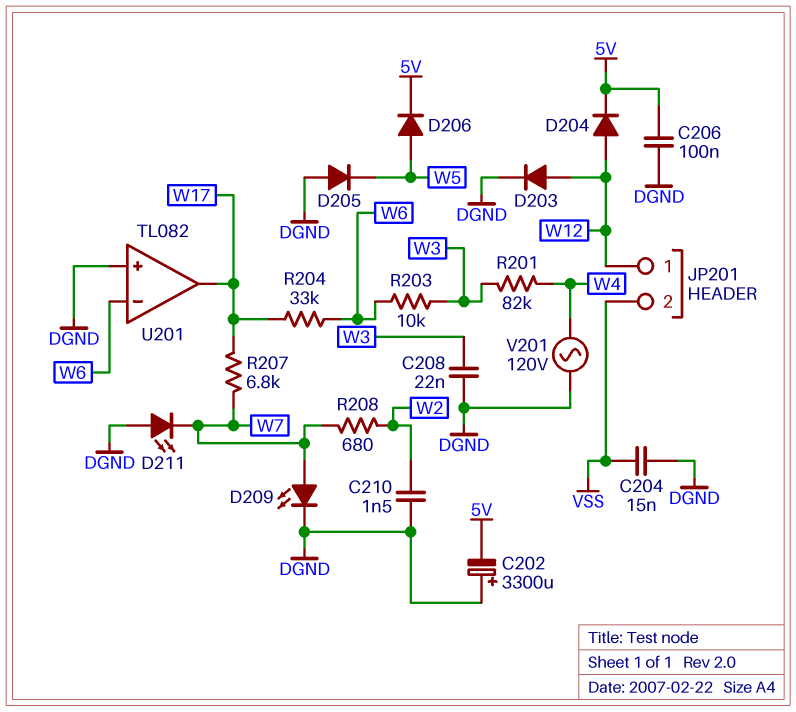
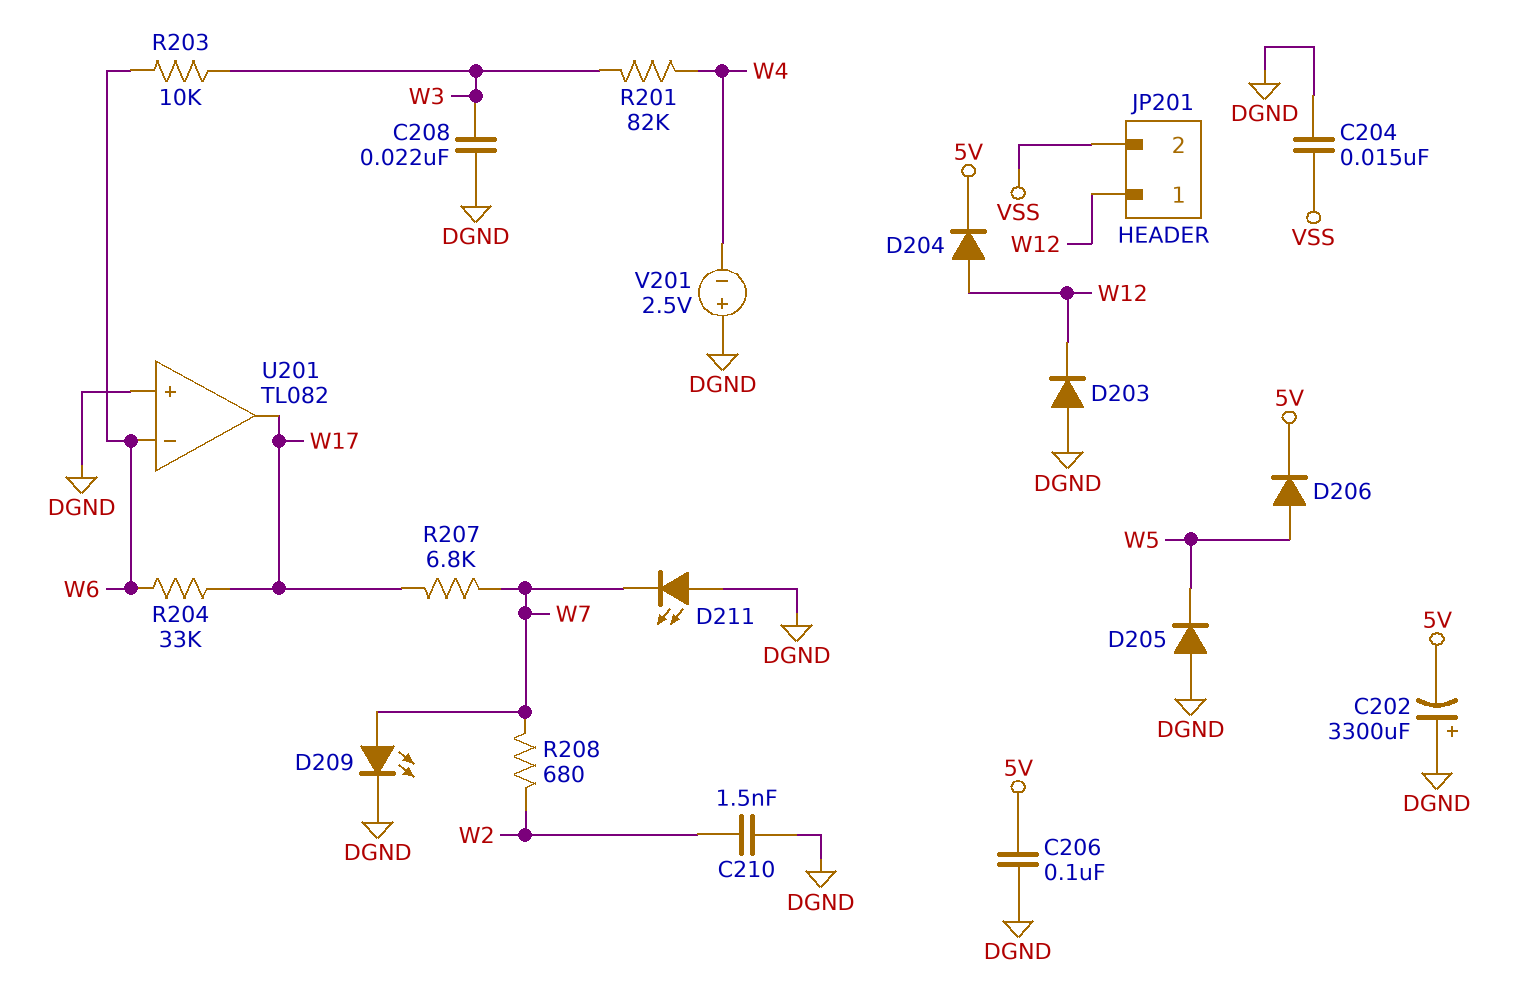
D203: diode (A W12, K DGND) -> diode (A DGND, K W12)
V201: AC 120V (DGND, W4) -> 2.5V (plus DGND, minus W4)

